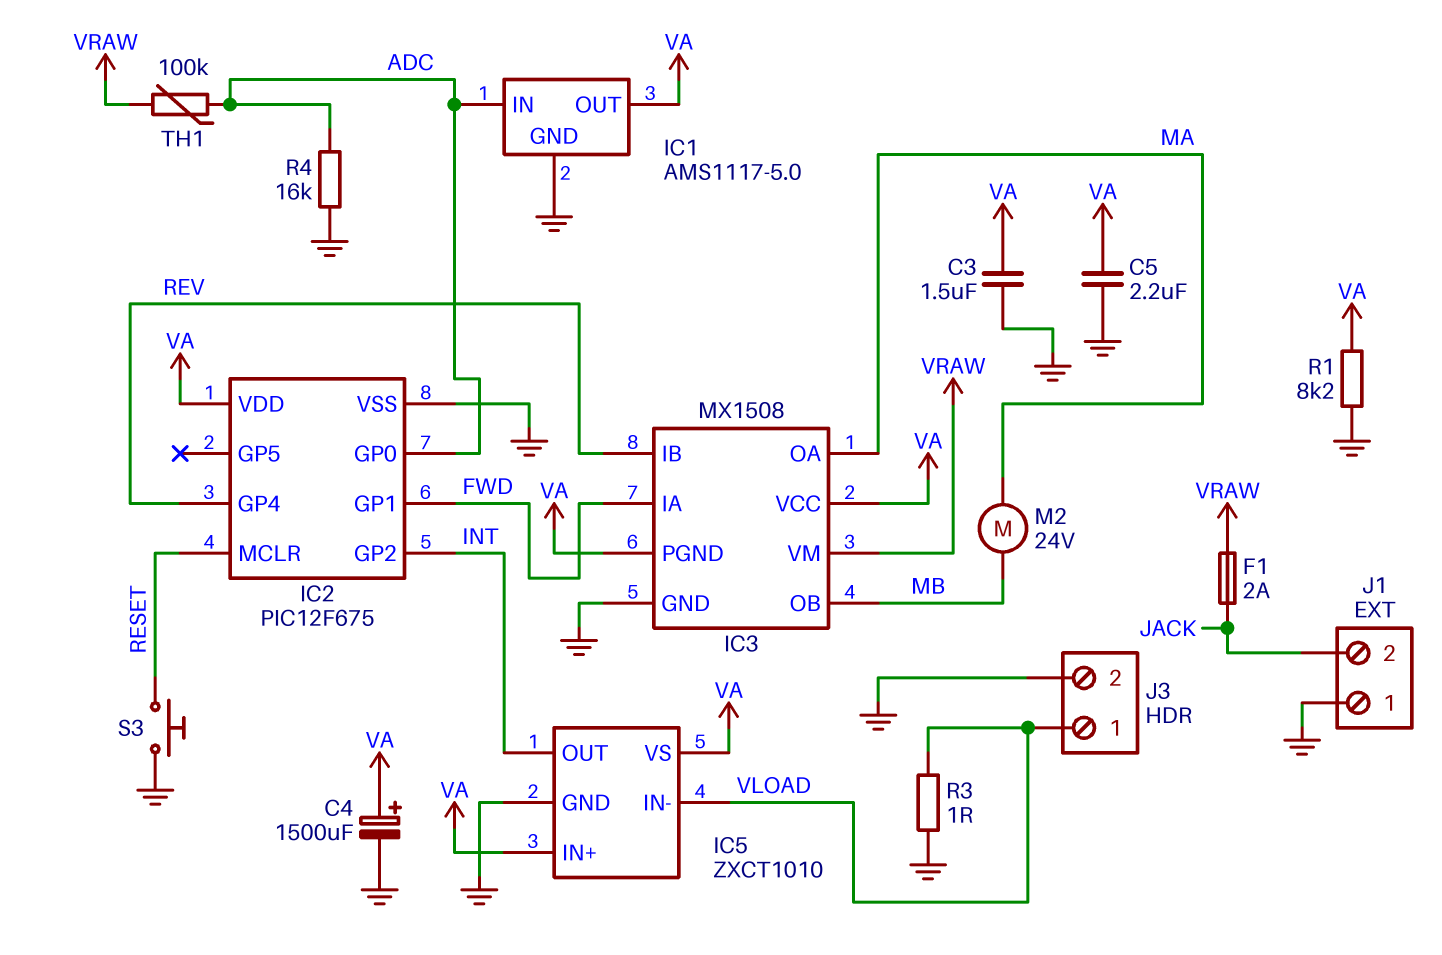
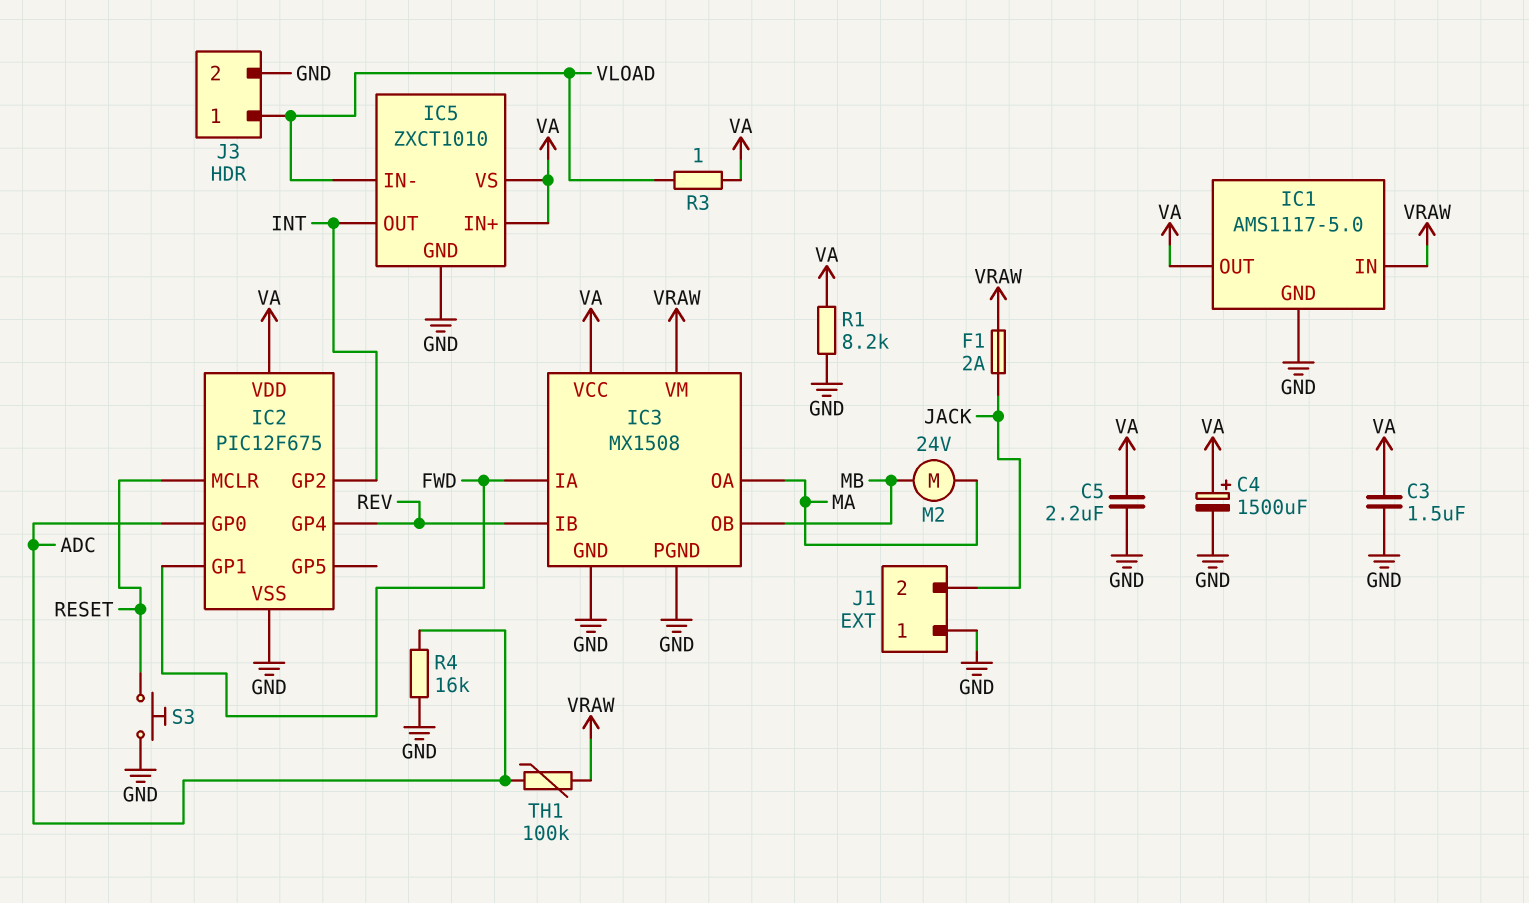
IC1 pin IN: ADC -> VRAW
IC3 pin PGND: VA -> GND
R3: 1 (GND, VLOAD) -> 1 (VA, VLOAD)

